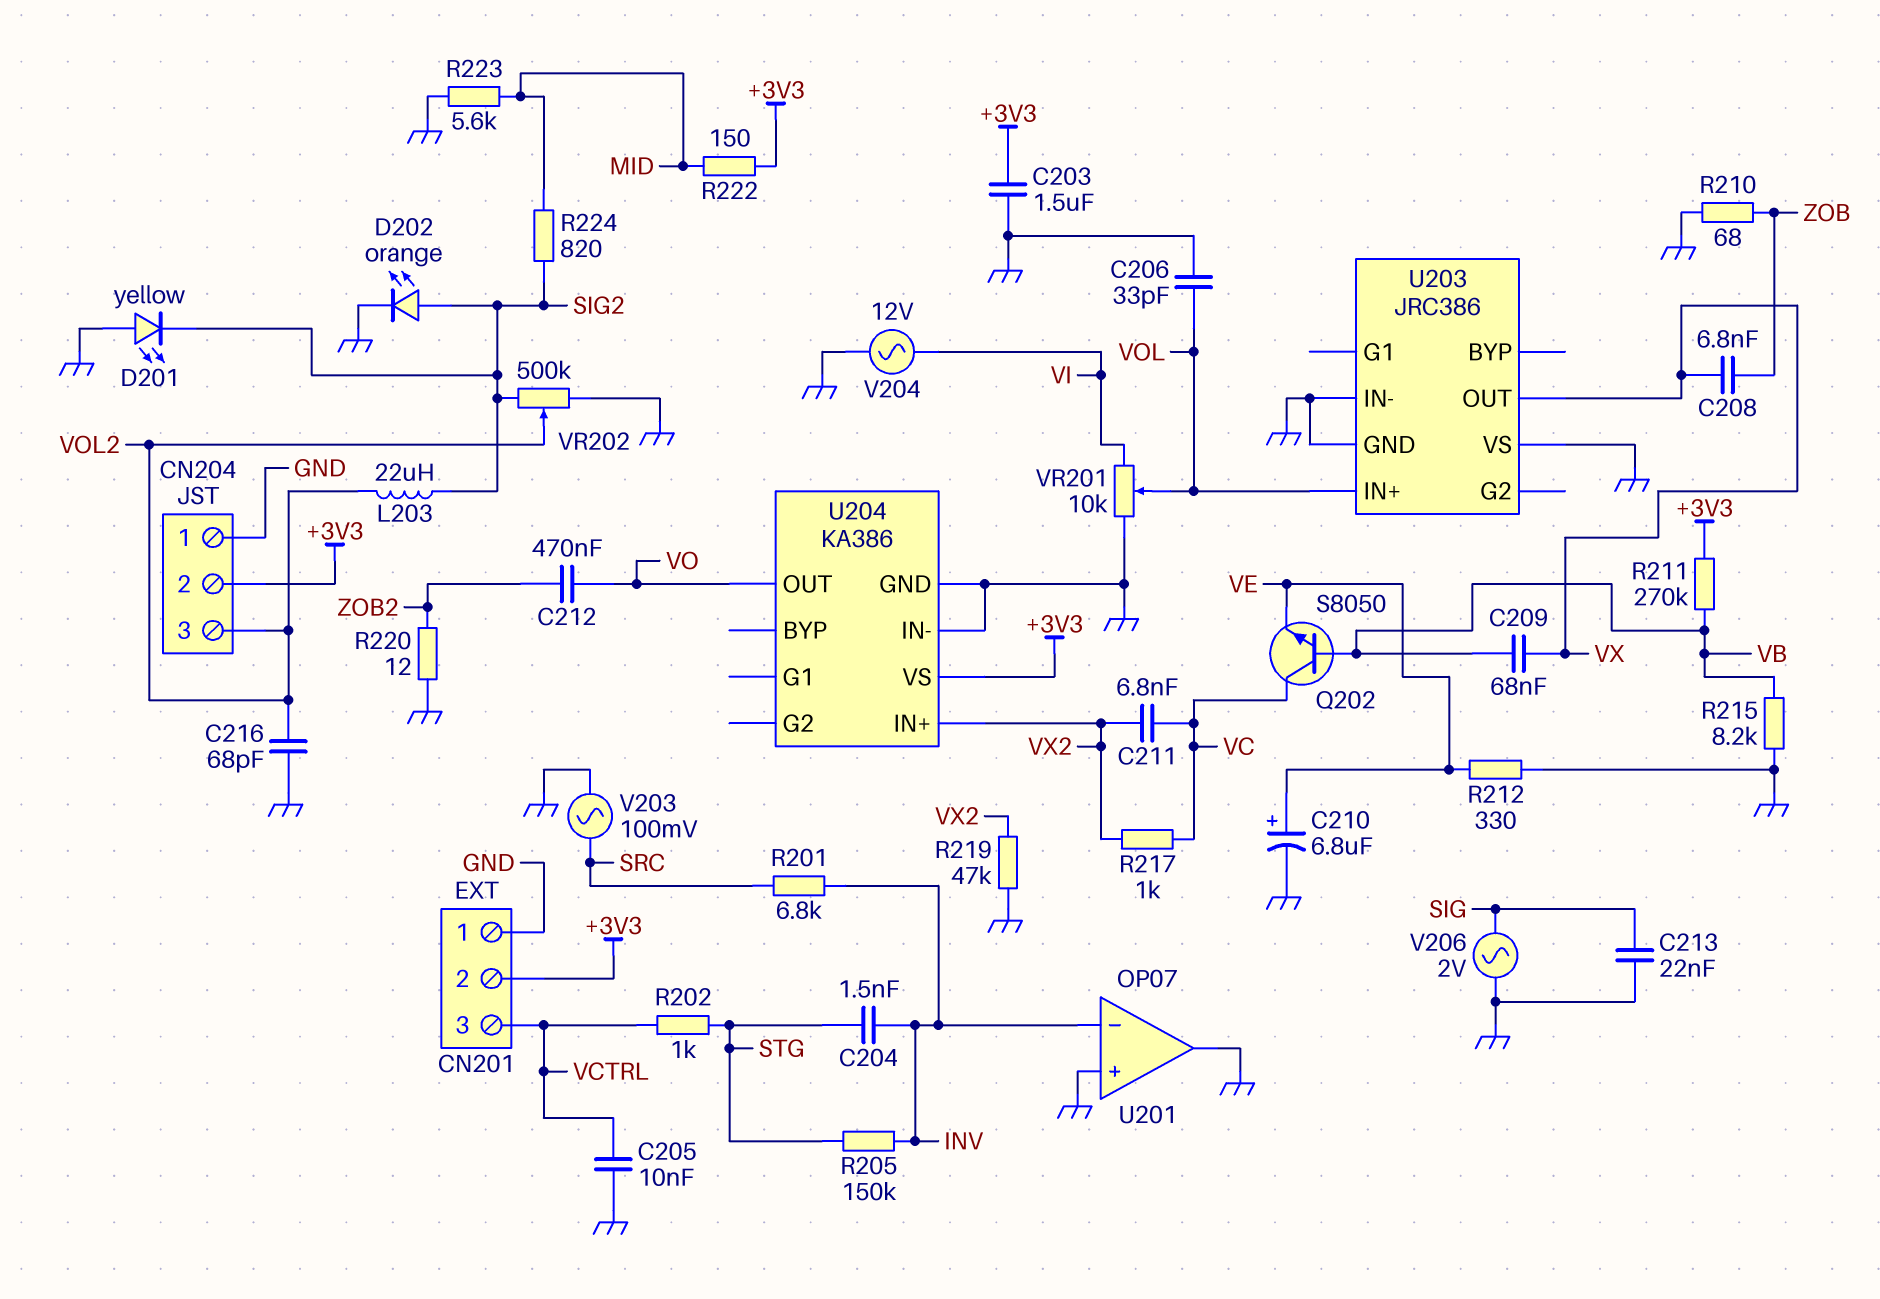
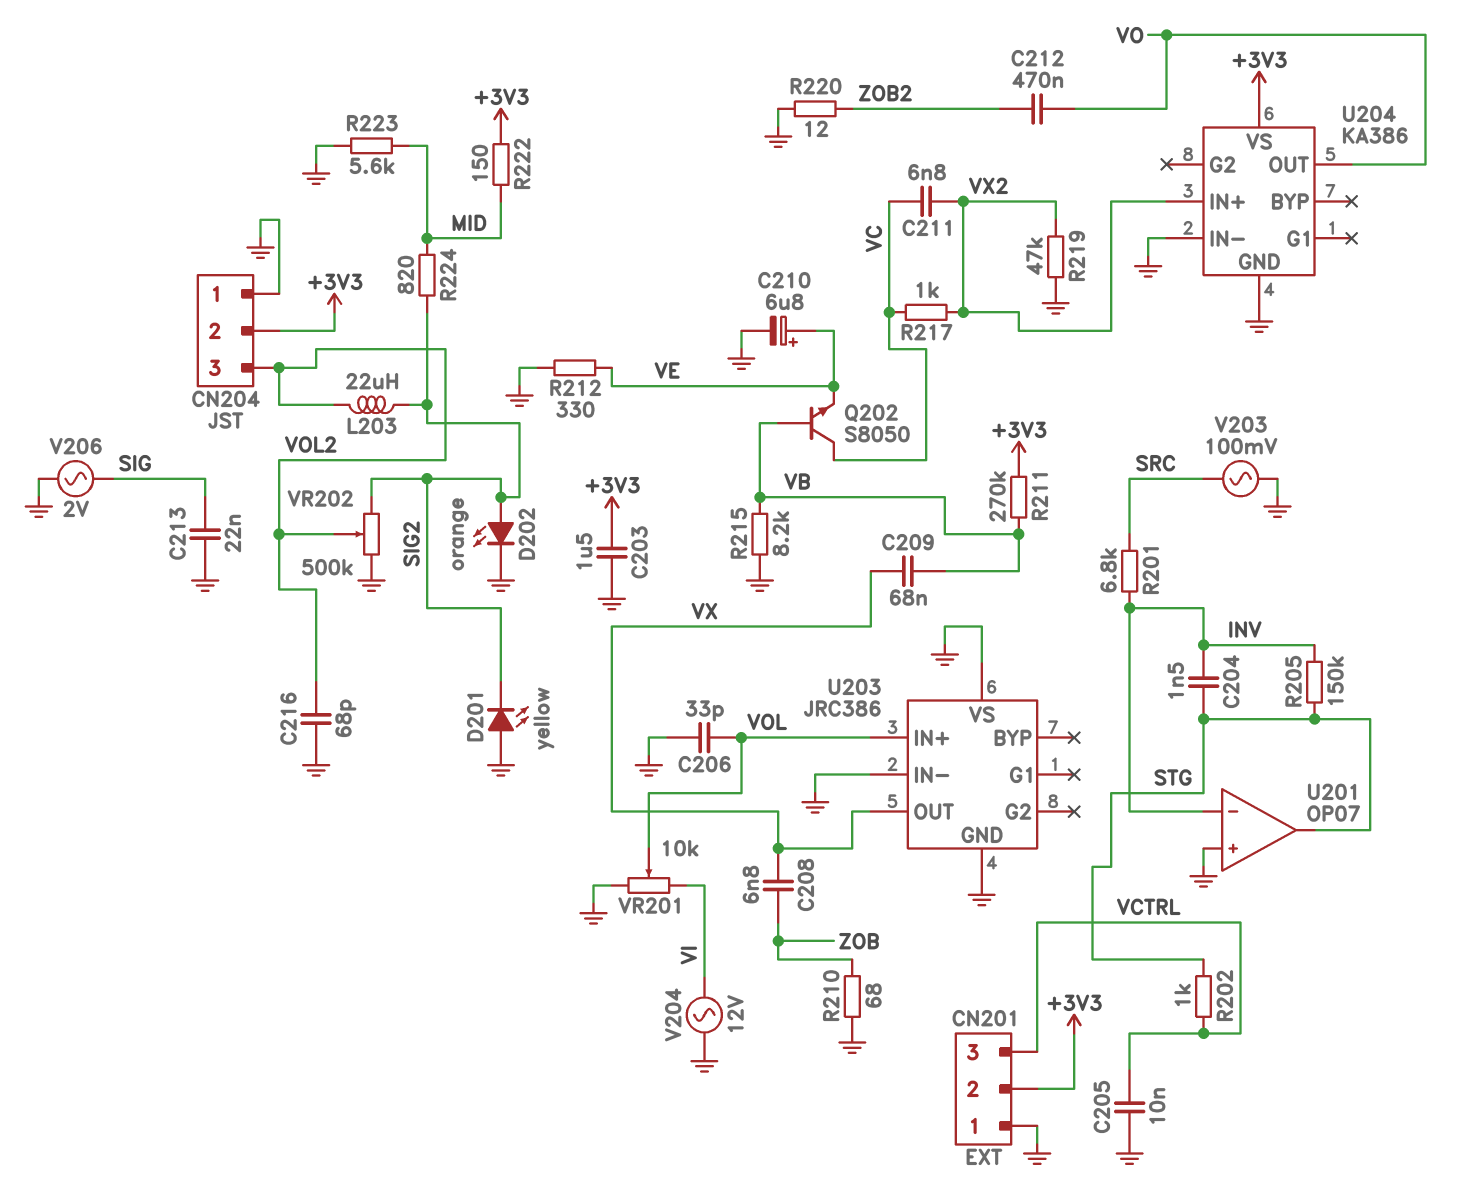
U201 pin out: GND -> STG

